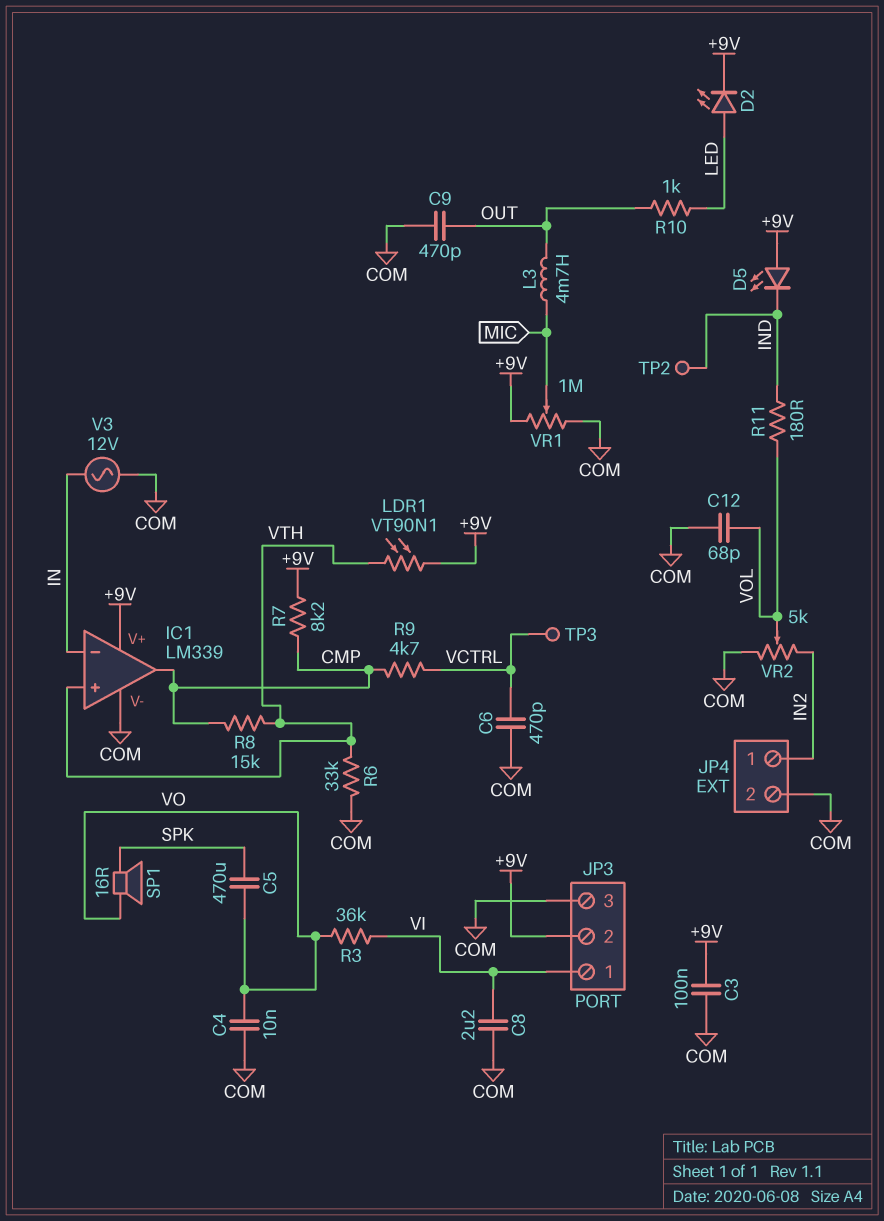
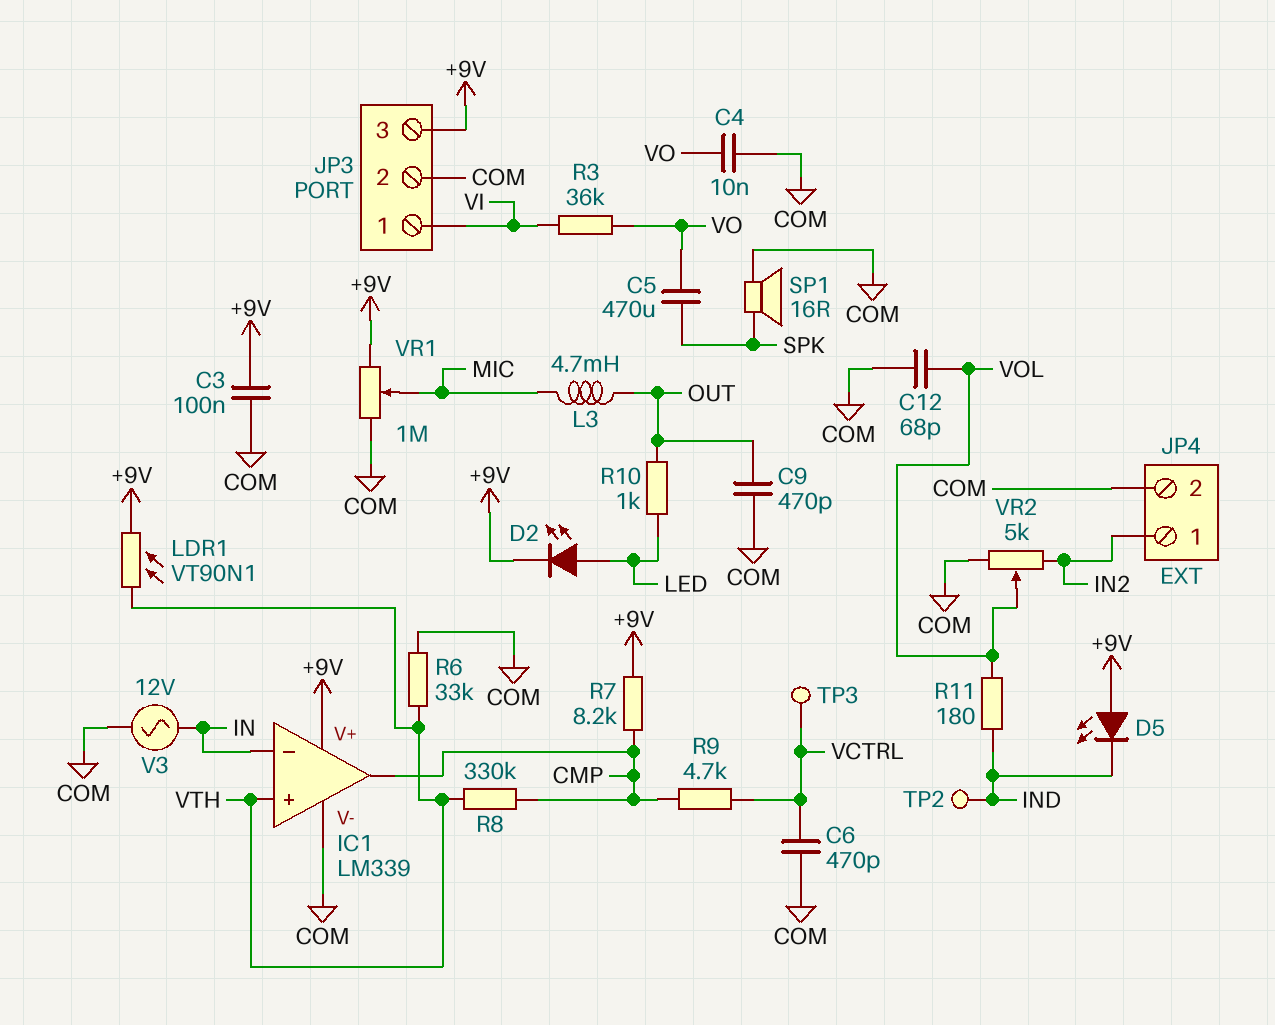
C8: 2.2uF (COM, VI) -> none
JP3 pin 2: +9V -> COM
JP3 pin 3: COM -> +9V
R8: 15k (CMP, VTH) -> 330k (CMP, VTH)
SP1: speaker 16R (SPK, VO) -> speaker 16R (COM, SPK)

